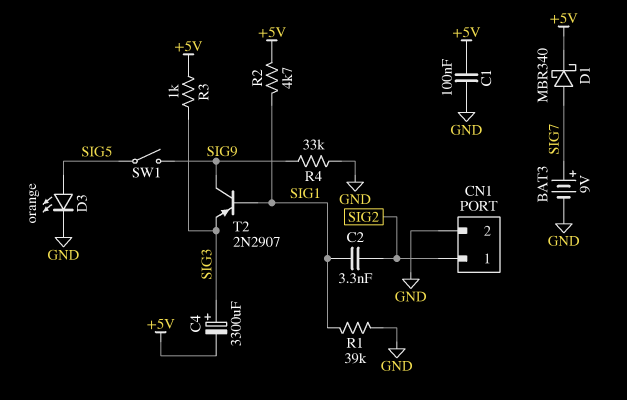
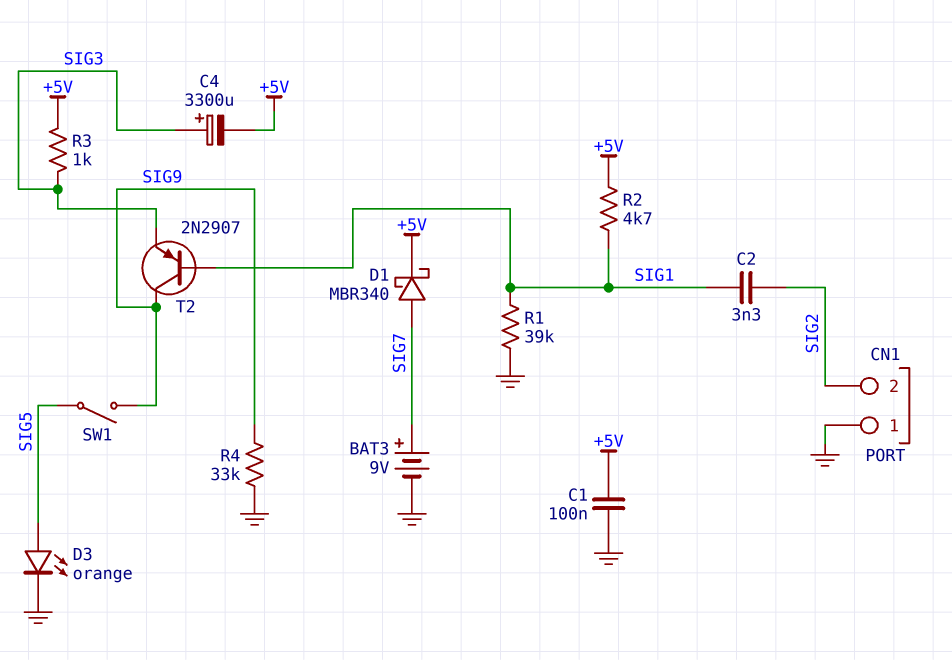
CN1 pin 1: SIG2 -> GND
CN1 pin 2: GND -> SIG2

